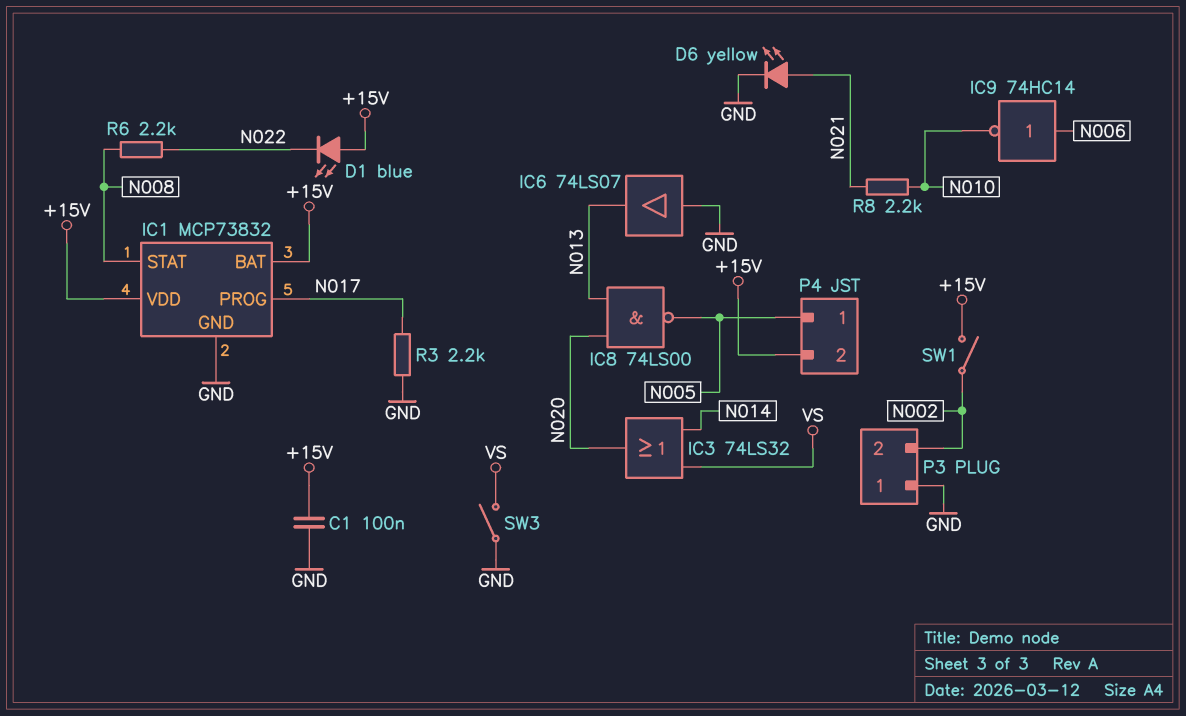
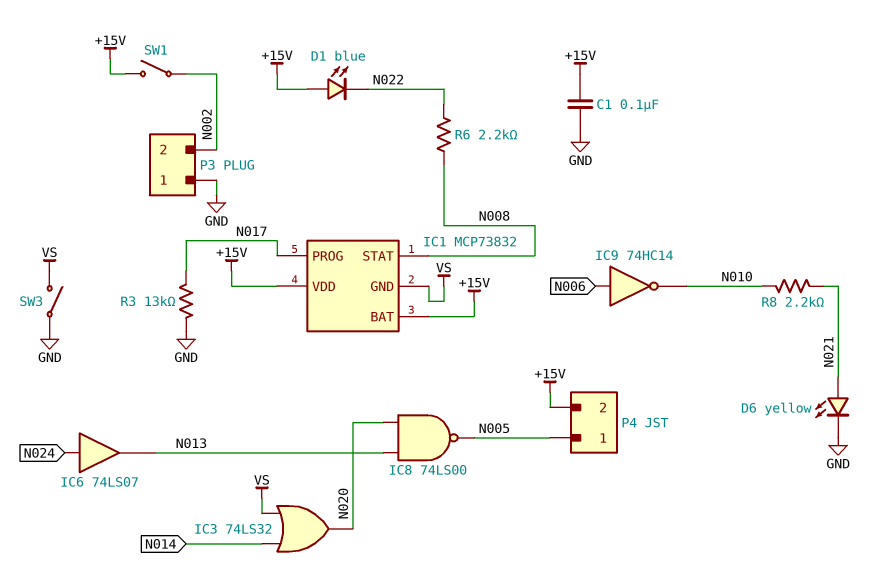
IC1 pin GND: GND -> VS
IC6: buffer 74LS07 (in GND, out N013) -> buffer 74LS07 (in N024, out N013)
R3: 2.2k (GND, N017) -> 13k (GND, N017)

